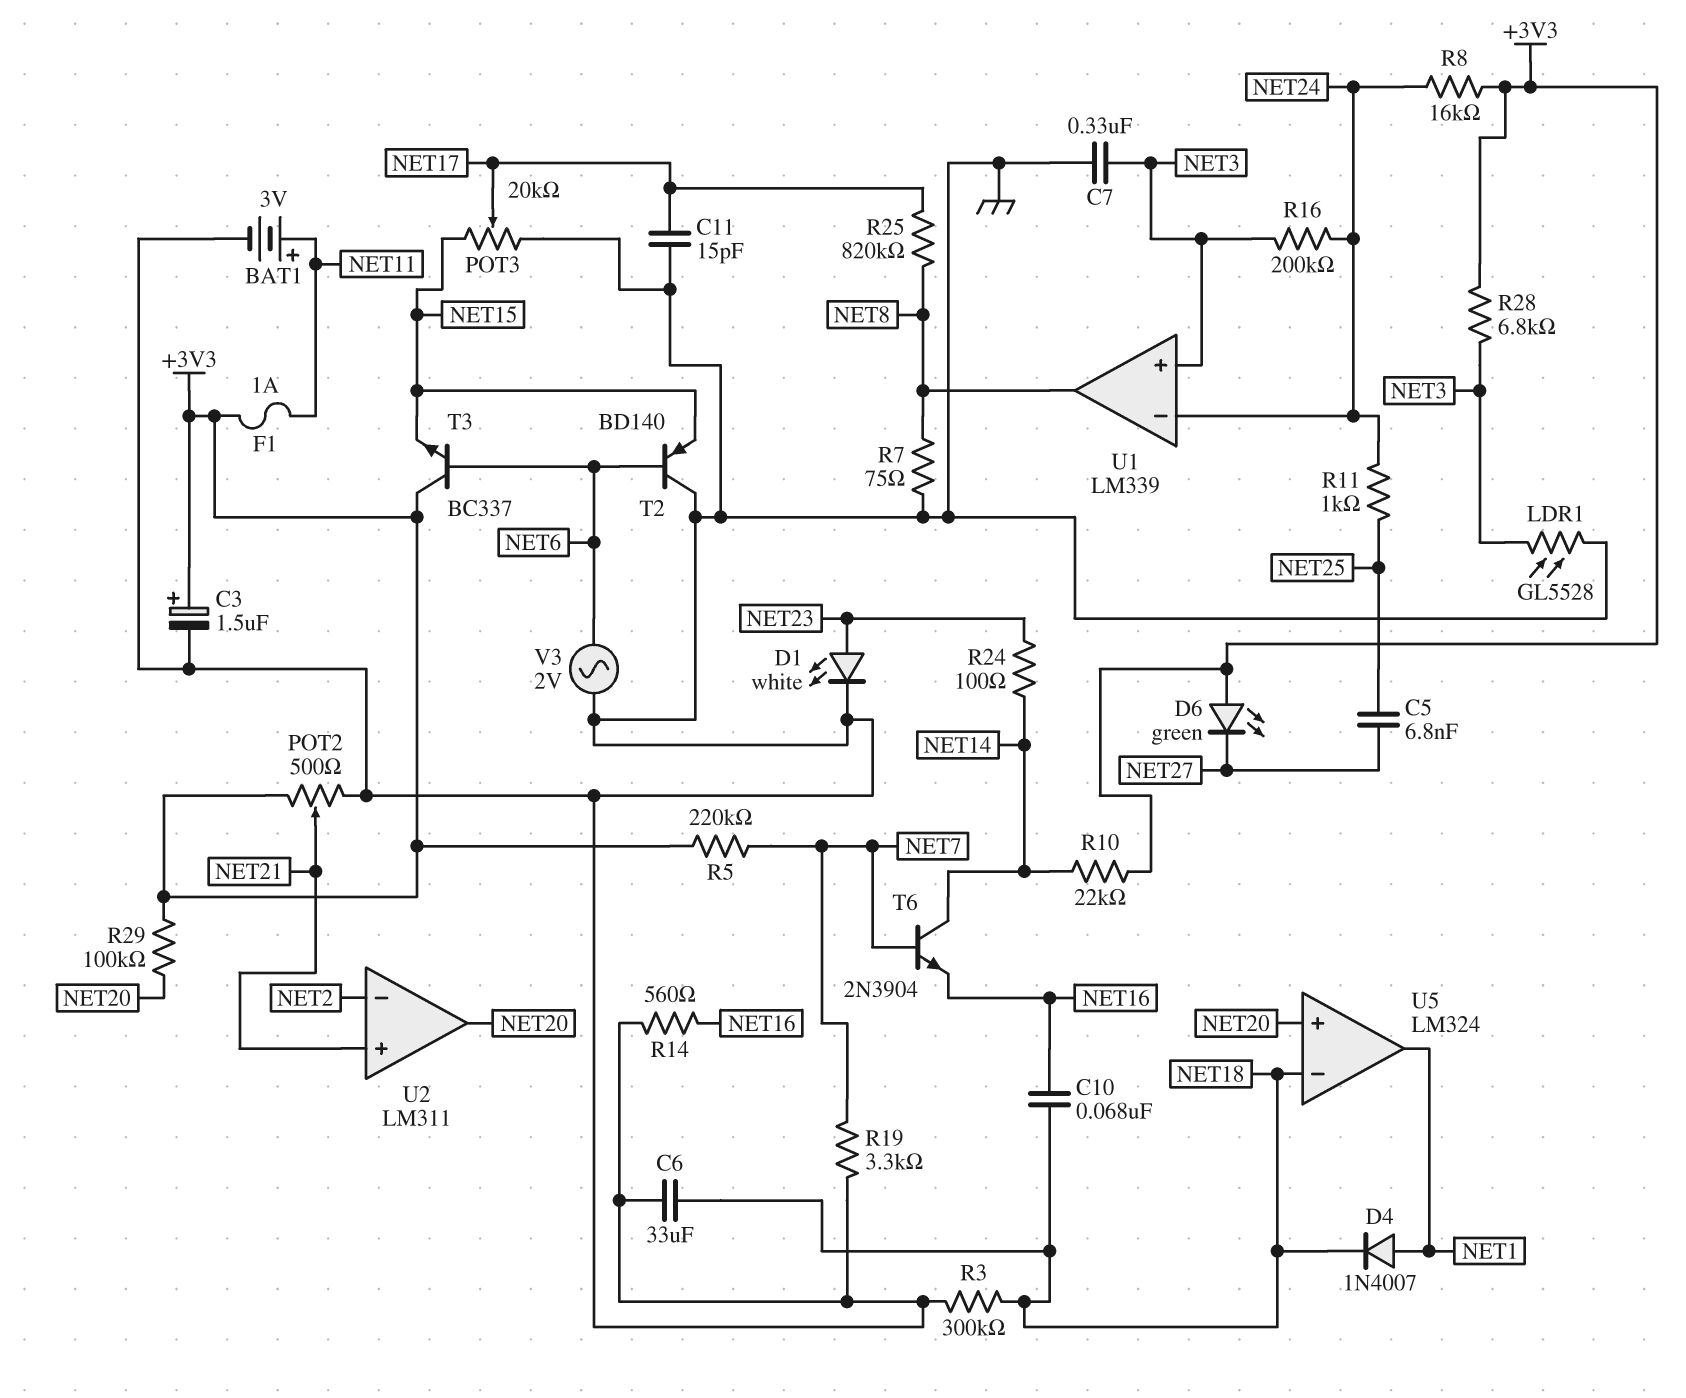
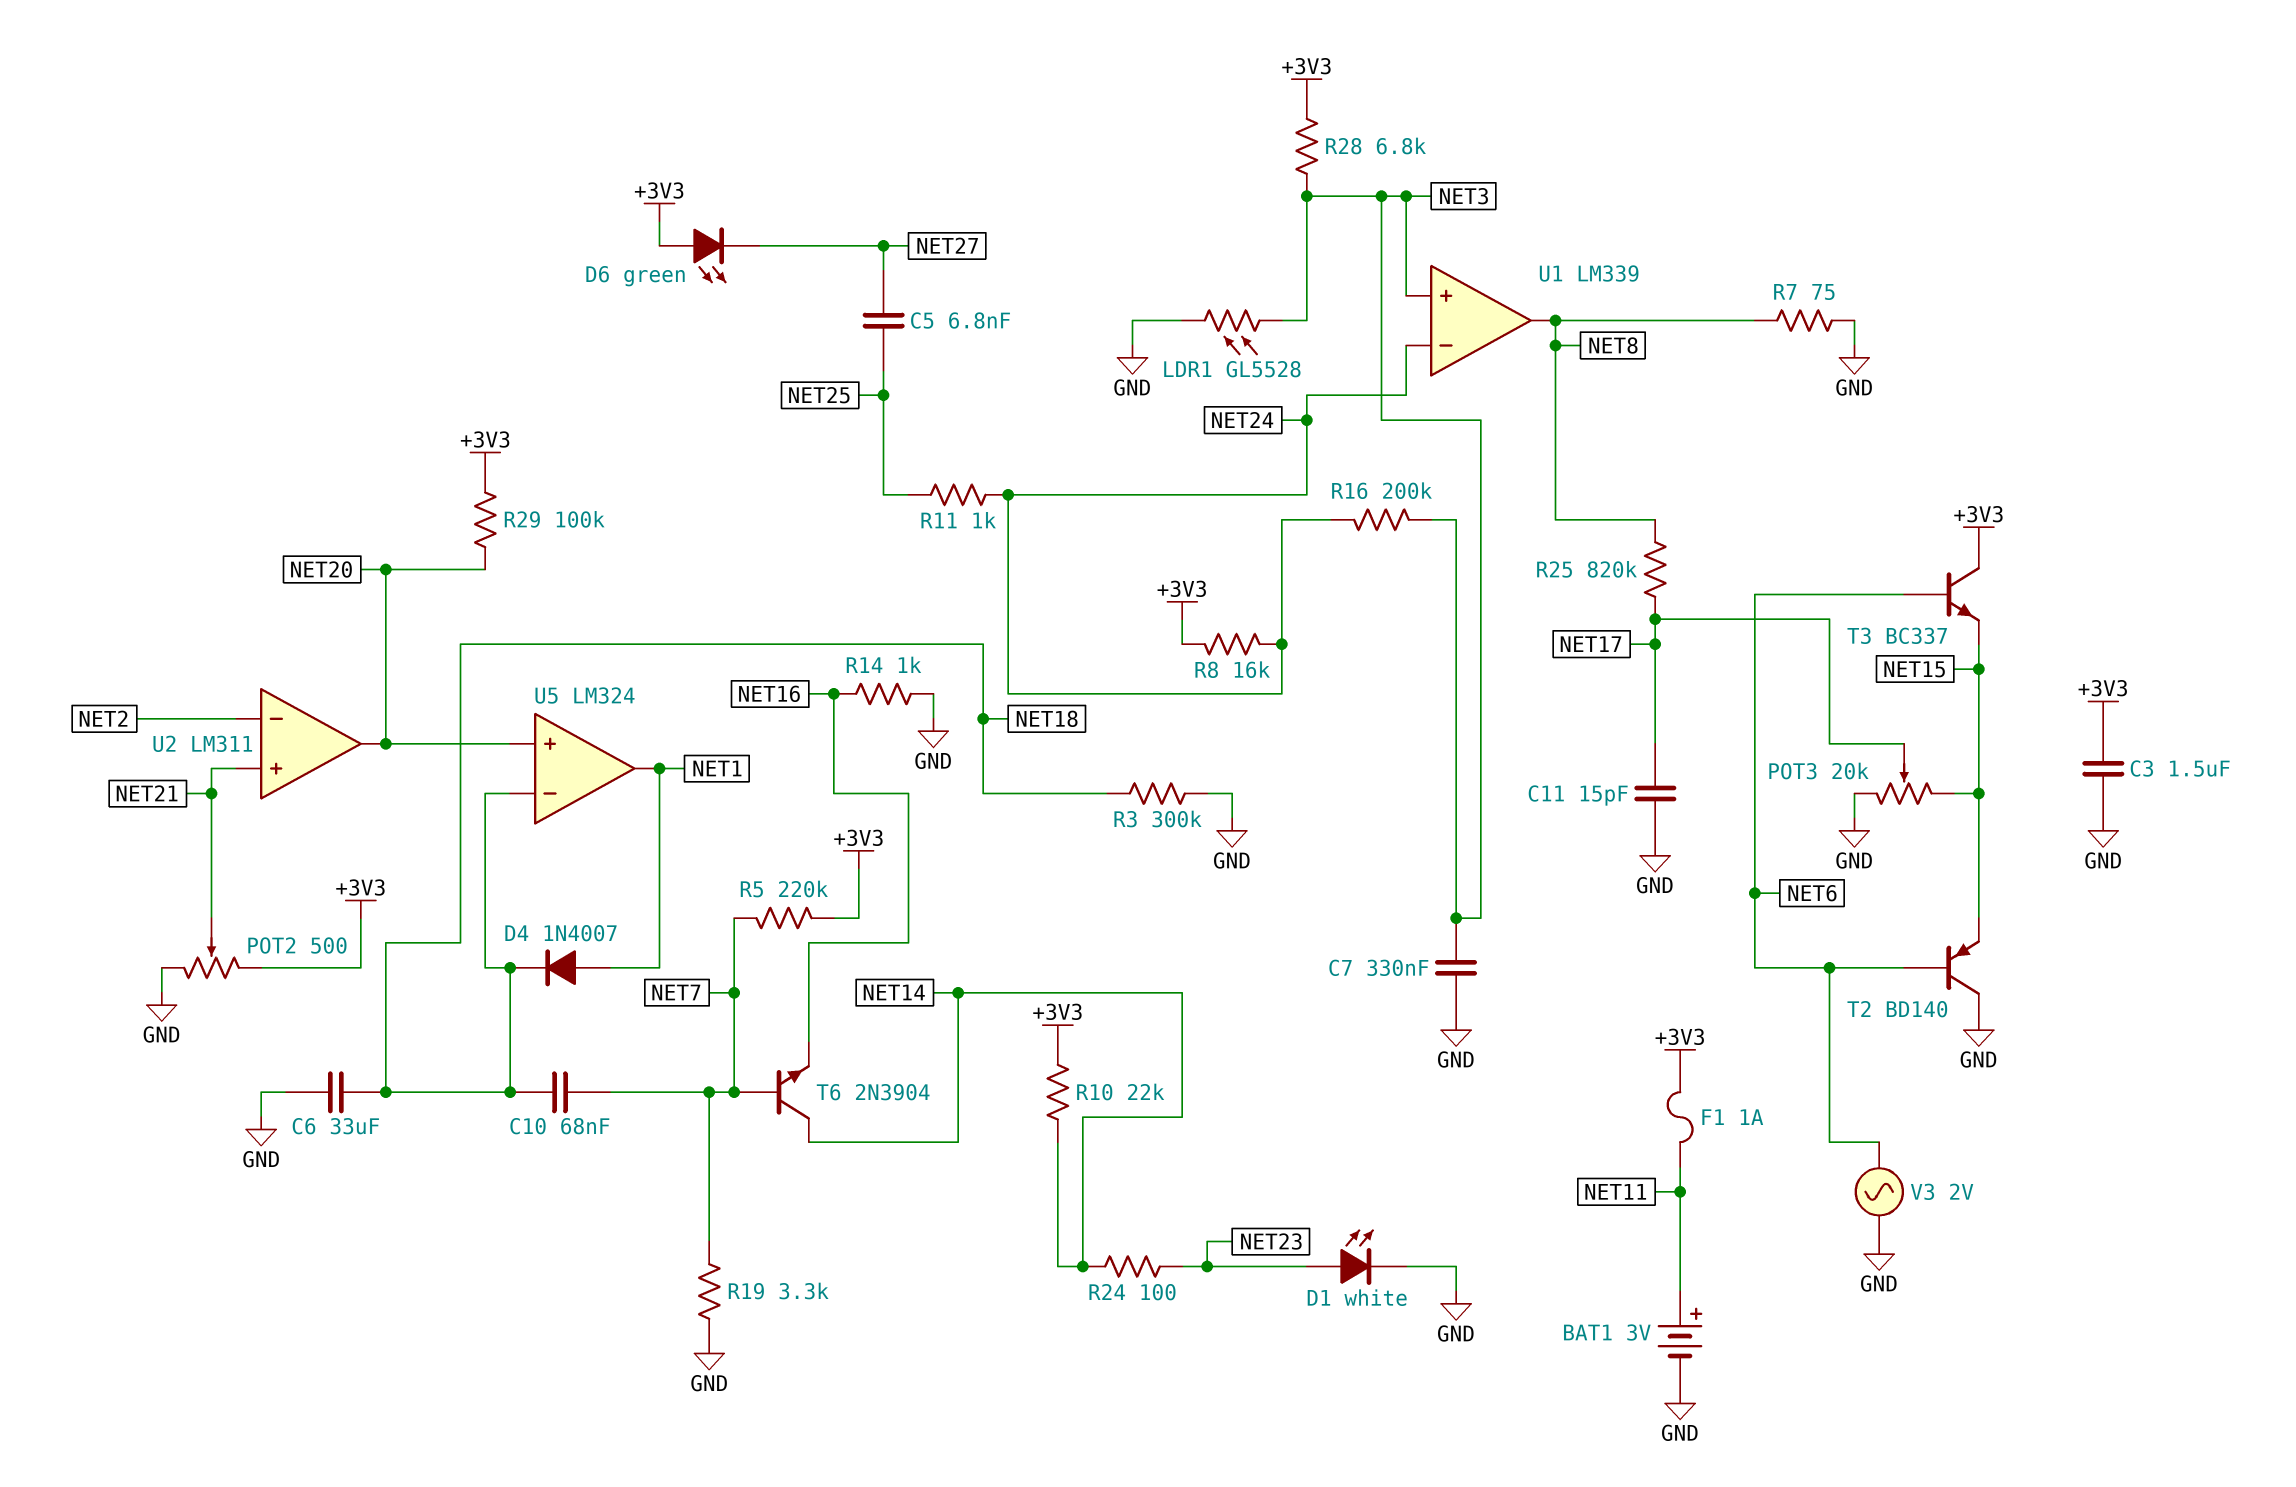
C3: 1.5uF (plus +3V3, minus GND) -> 1.5uF (+3V3, GND)
C10: 68nF (NET16, NET18) -> 68nF (NET7, NET18)
R14: 560 (GND, NET16) -> 1k (GND, NET16)

